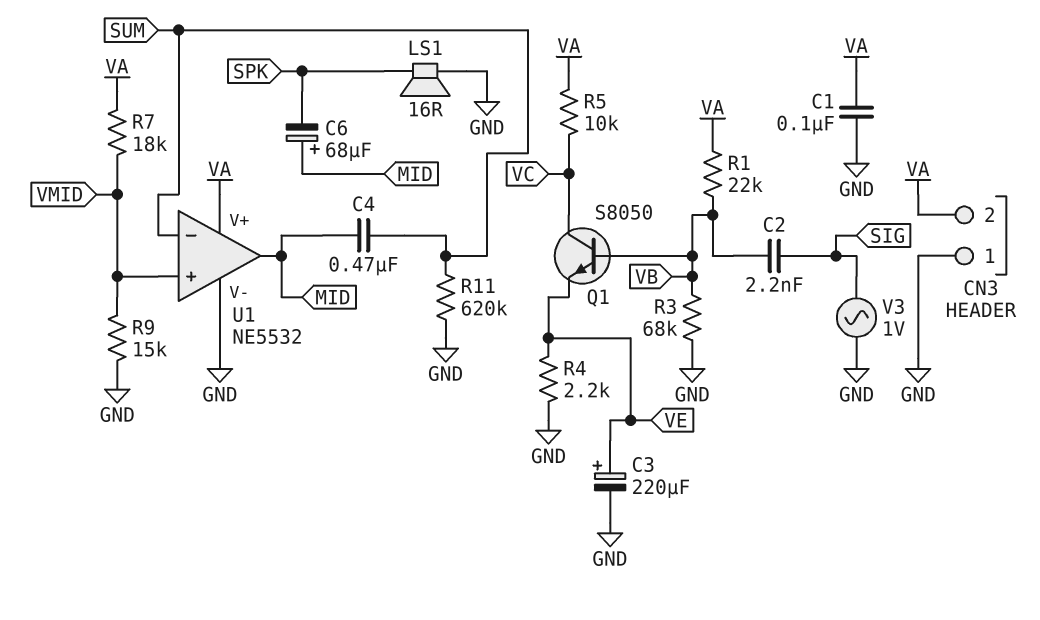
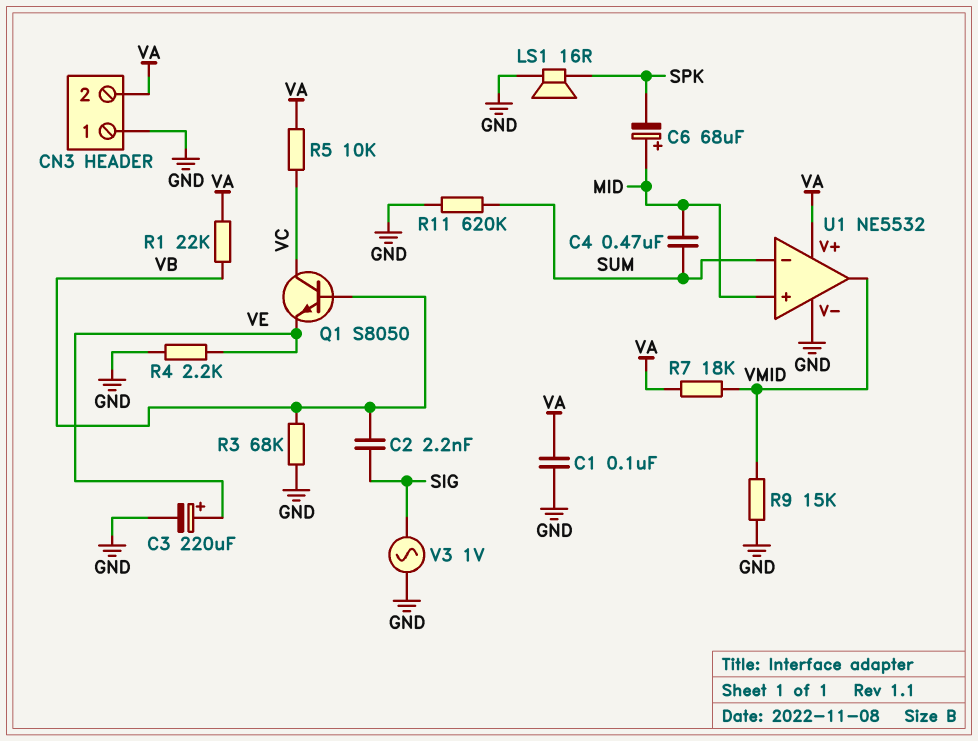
U1 pin in+: VMID -> MID
U1 pin out: MID -> VMID

